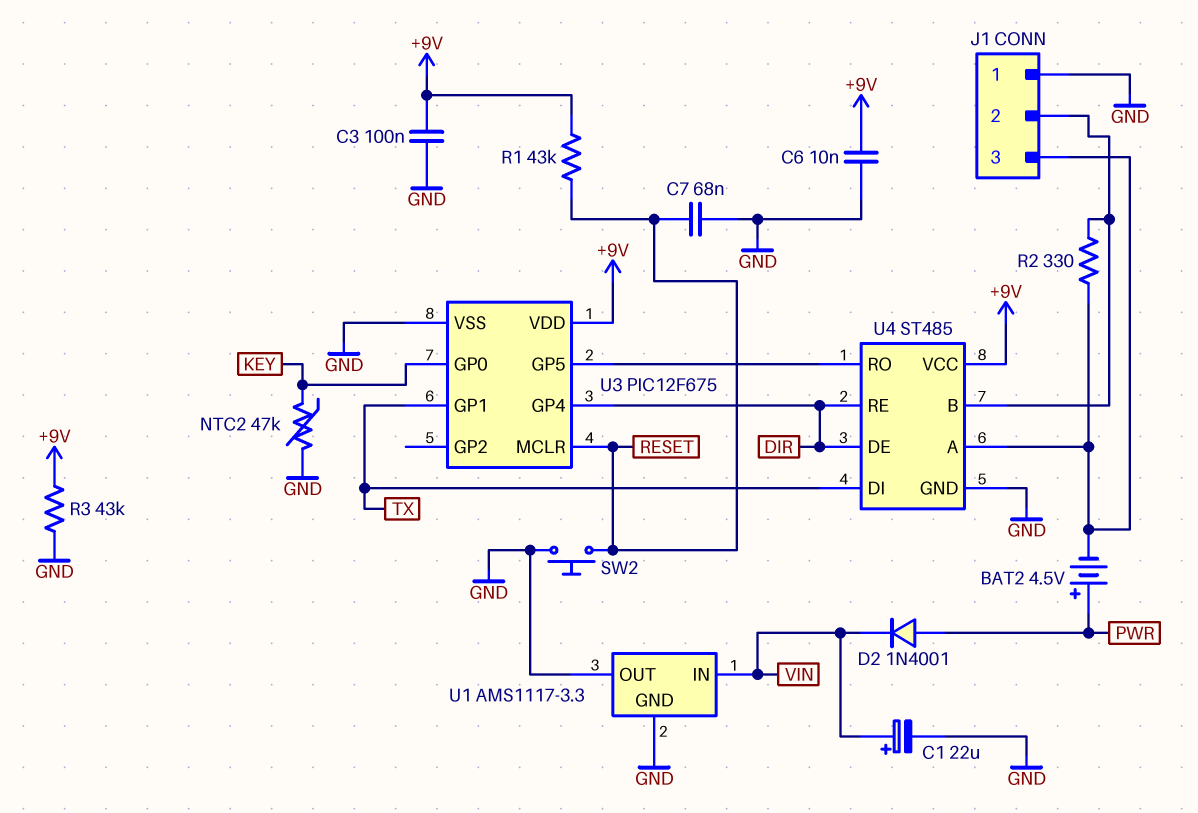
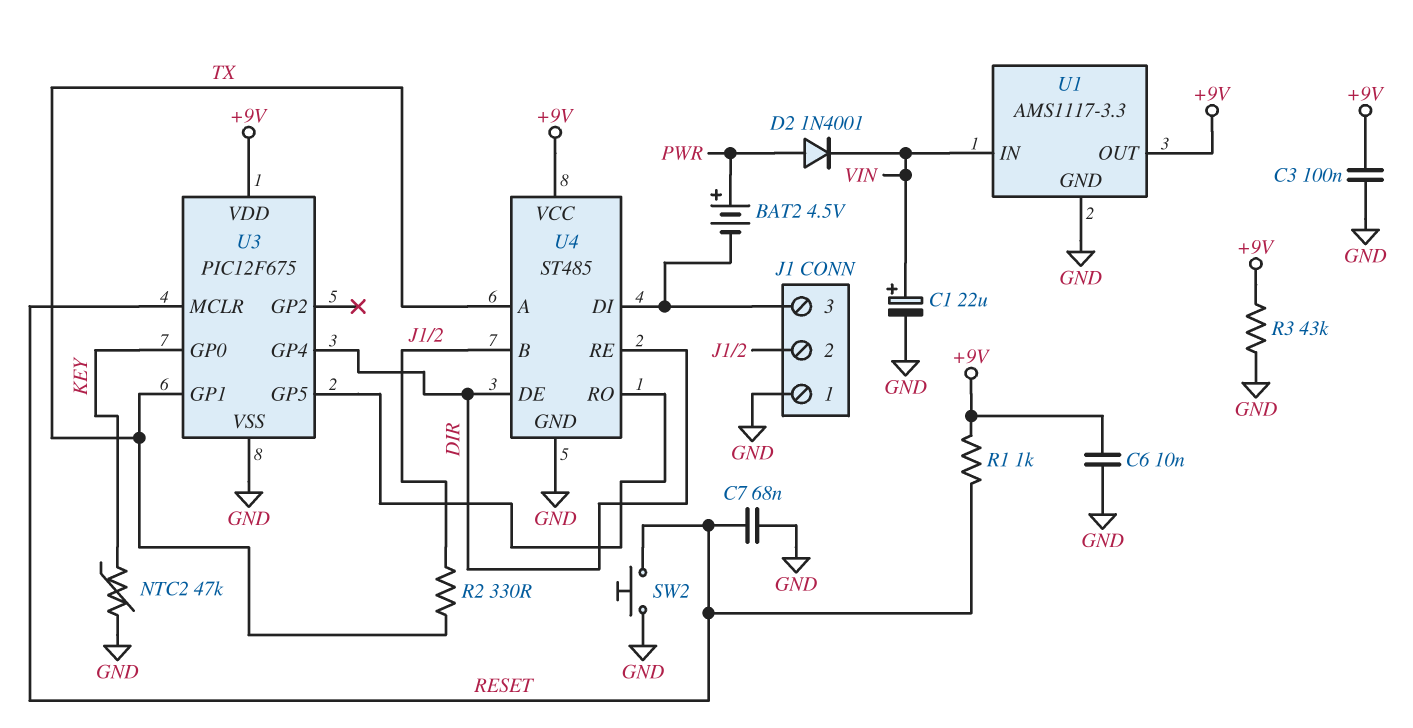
R1: 43k (+9V, RESET) -> 1k (+9V, RESET)
R2: 330 (J1/2, J1/3) -> 330 (J1/2, TX)
U1 pin OUT: GND -> +9V
U4 pin A: J1/3 -> TX
U4 pin DI: TX -> J1/3

